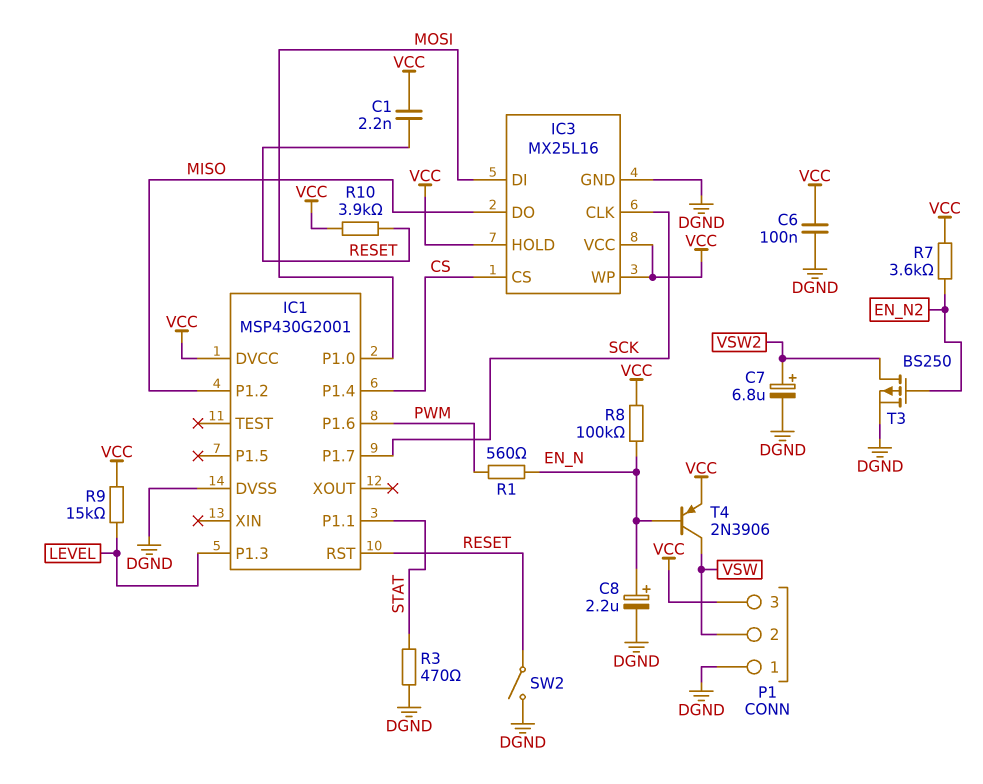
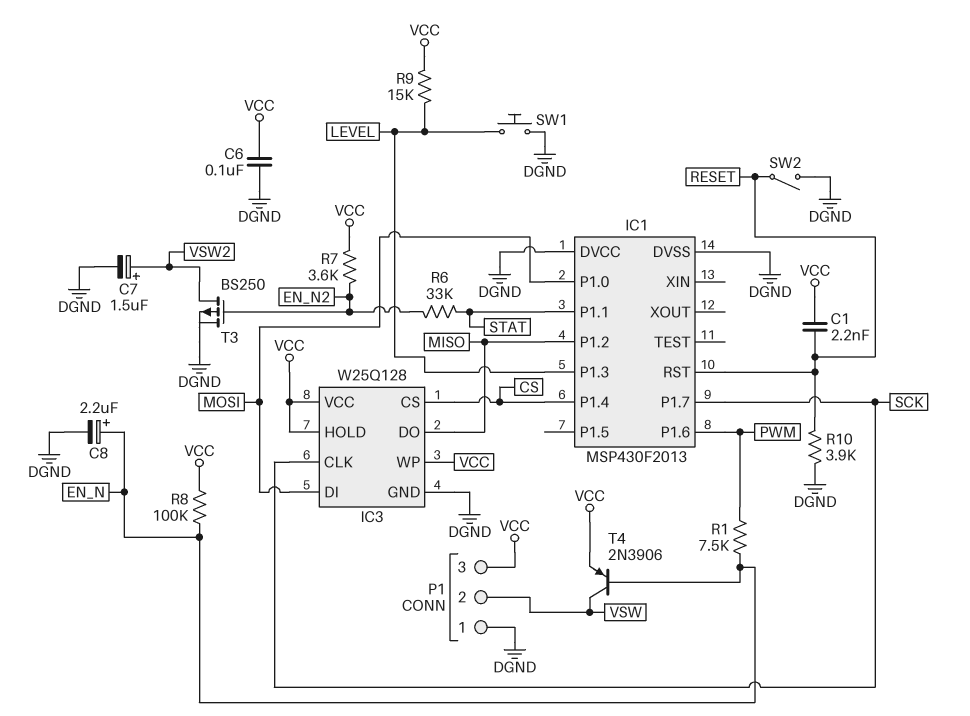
C7: 6.8uF (plus VSW2, minus DGND) -> 1.5uF (plus VSW2, minus DGND)
IC1: MSP430G2001 -> MSP430F2013
IC1 pin DVCC: VCC -> DGND
IC3: MX25L16 -> W25Q128
R1: 560 (EN_N, PWM) -> 7.5k (EN_N, PWM)
R3: 470 (DGND, STAT) -> none
R6: none -> 33k (EN_N2, STAT)
R10: 3.9k (RESET, VCC) -> 3.9k (DGND, RESET)
SW1: none -> button (DGND, LEVEL)

